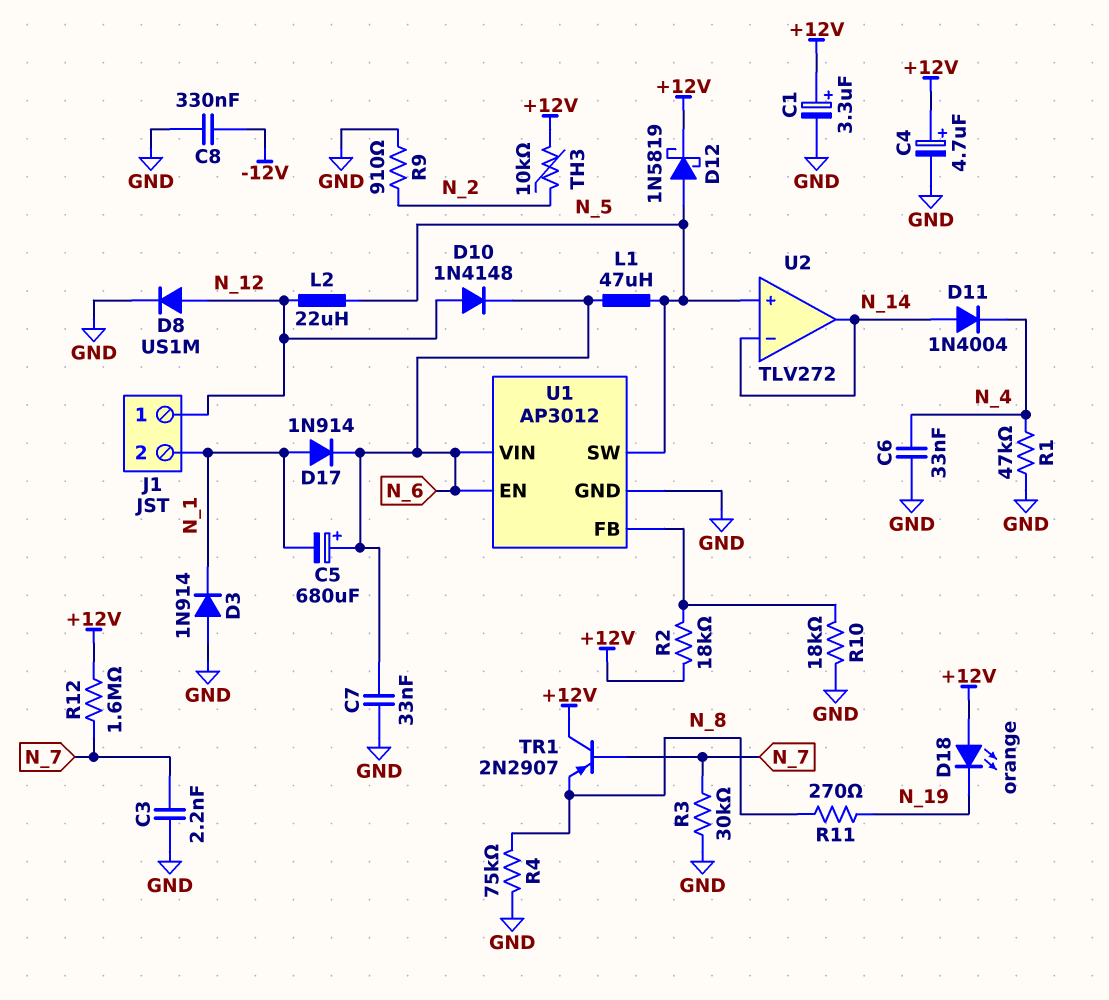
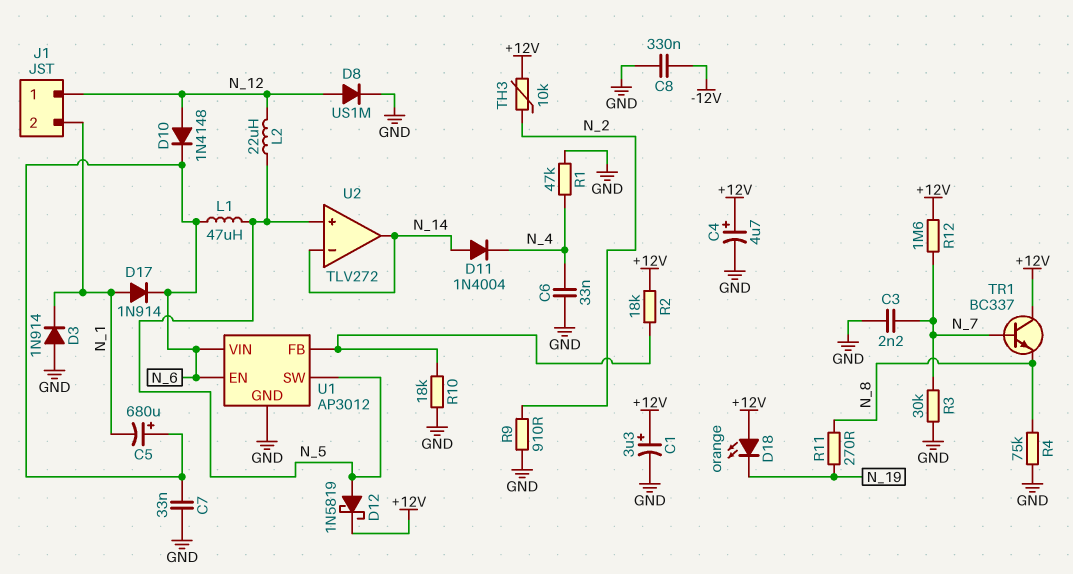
TR1: PNP 2N2907 (B N_7, C +12V, E N_8) -> NPN BC337 (B N_7, C +12V, E N_8)

